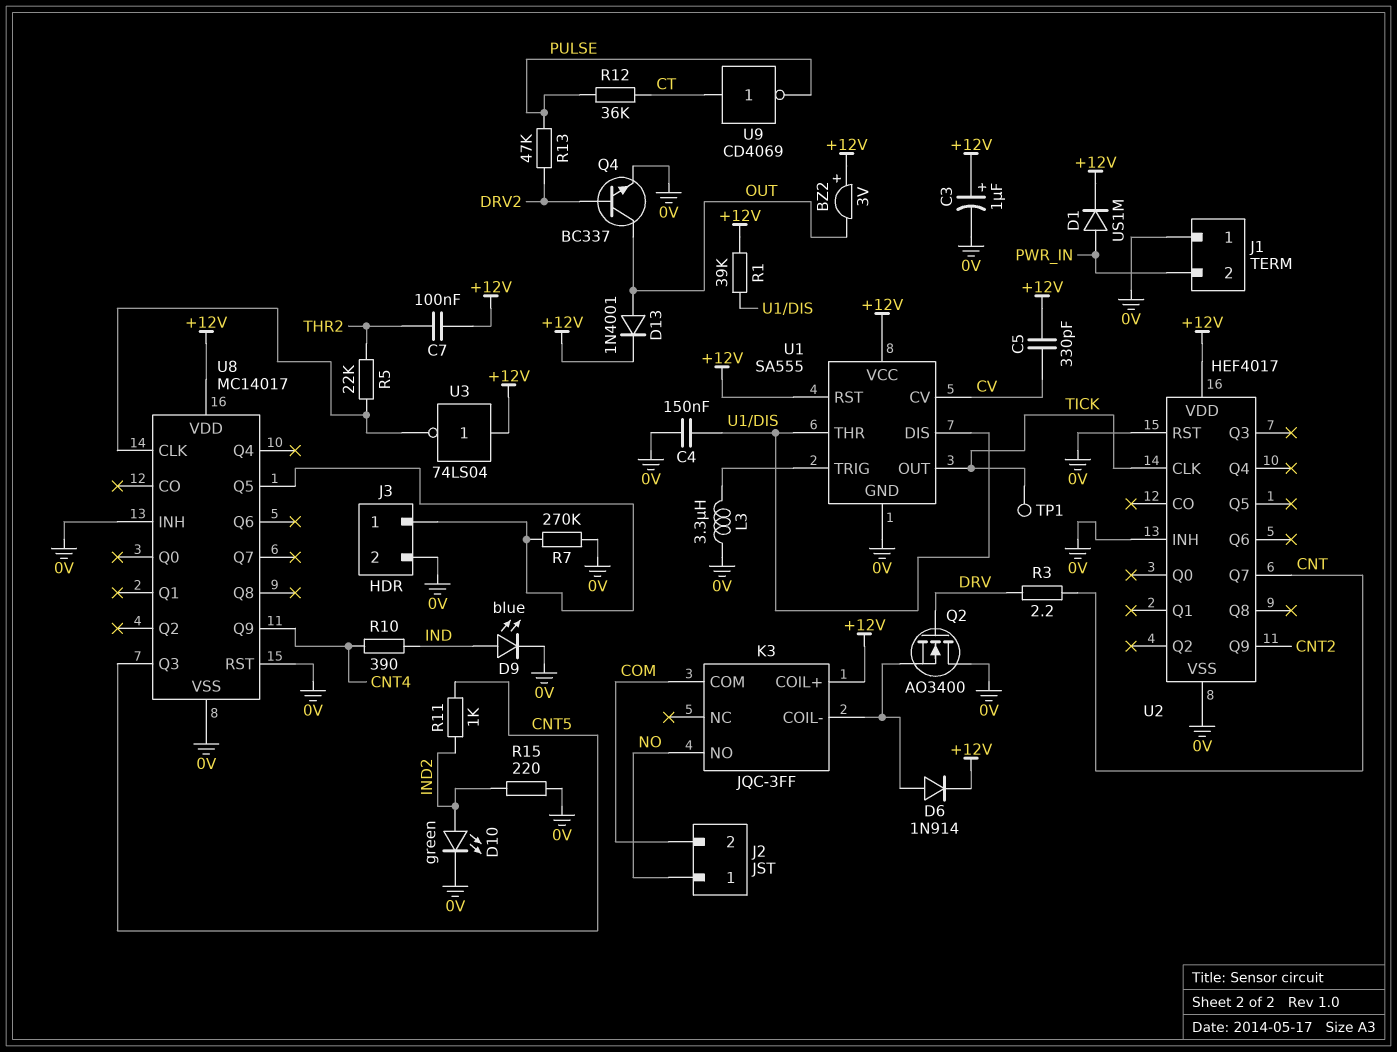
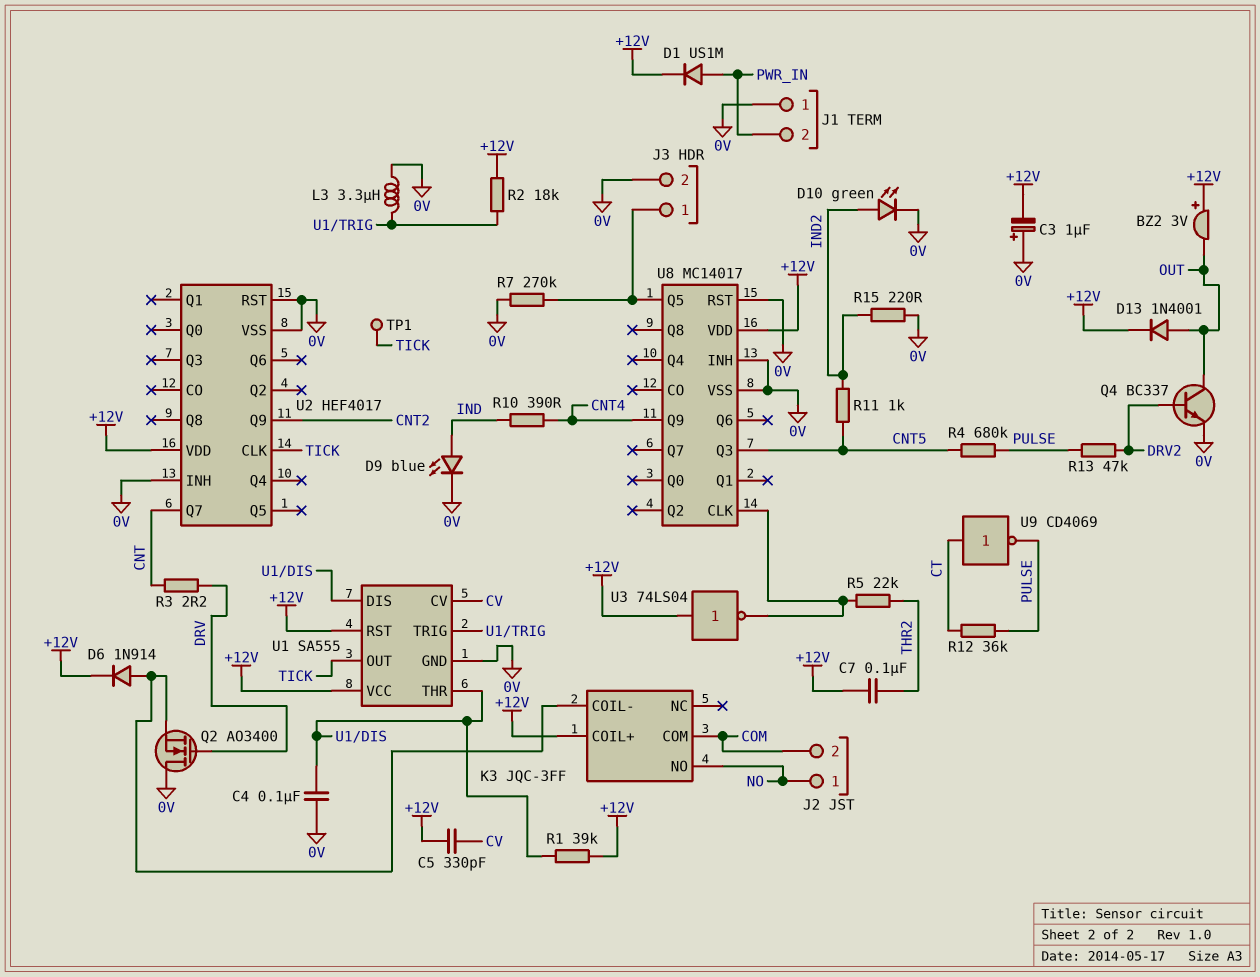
C3: 1uF (plus +12V, minus 0V) -> 1uF (plus 0V, minus +12V)
C4: 150nF (0V, U1/DIS) -> 100nF (0V, U1/DIS)
R2: none -> 18k (+12V, U1/TRIG)
R4: none -> 680k (CNT5, PULSE)

